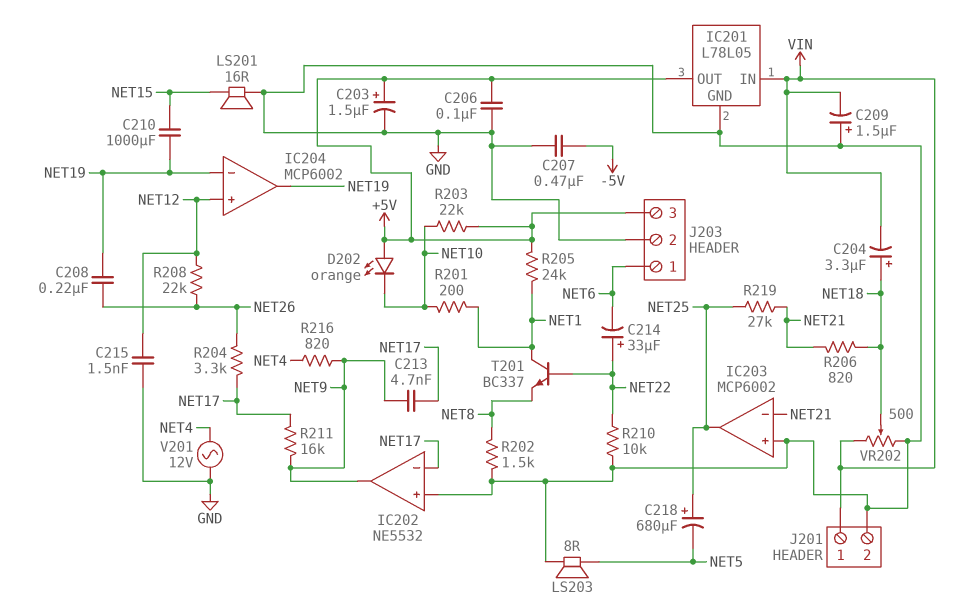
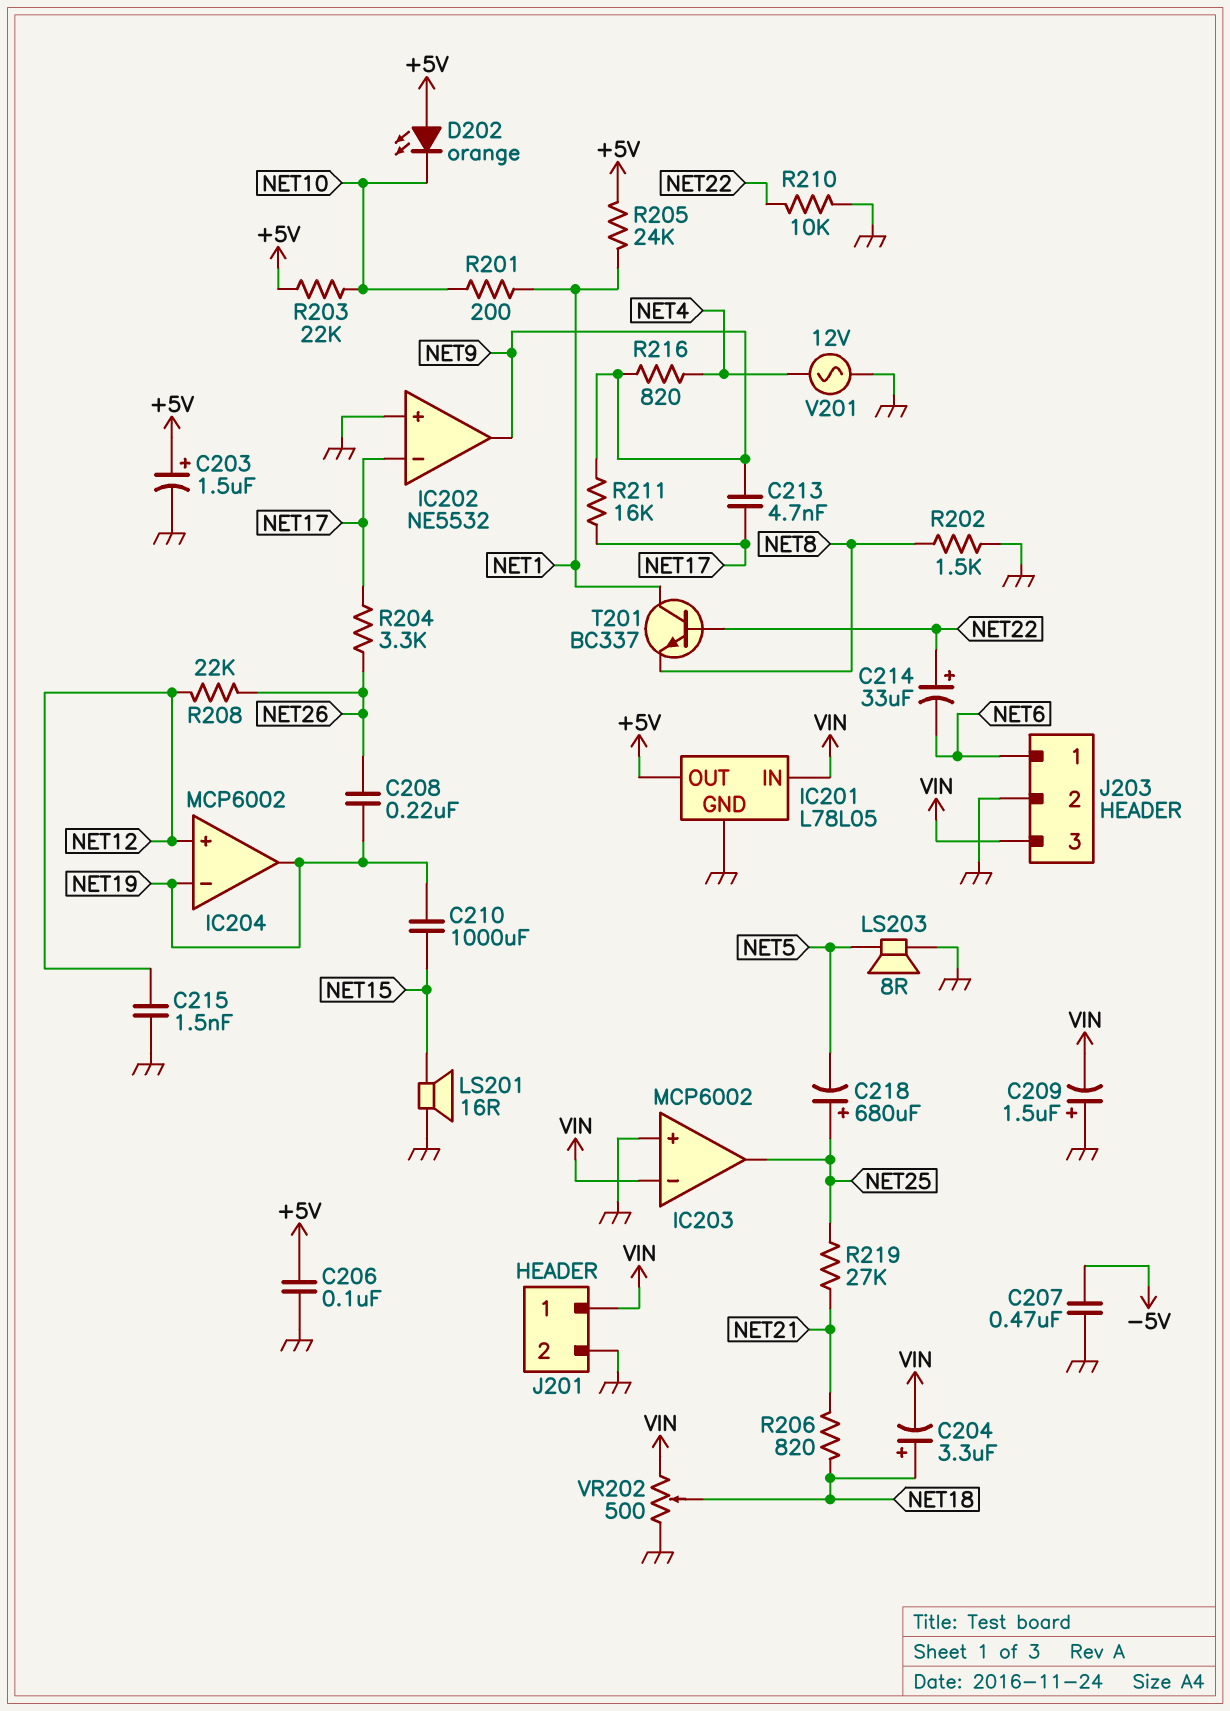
IC203 pin in-: NET21 -> VIN
J203 pin 3: +5V -> VIN

